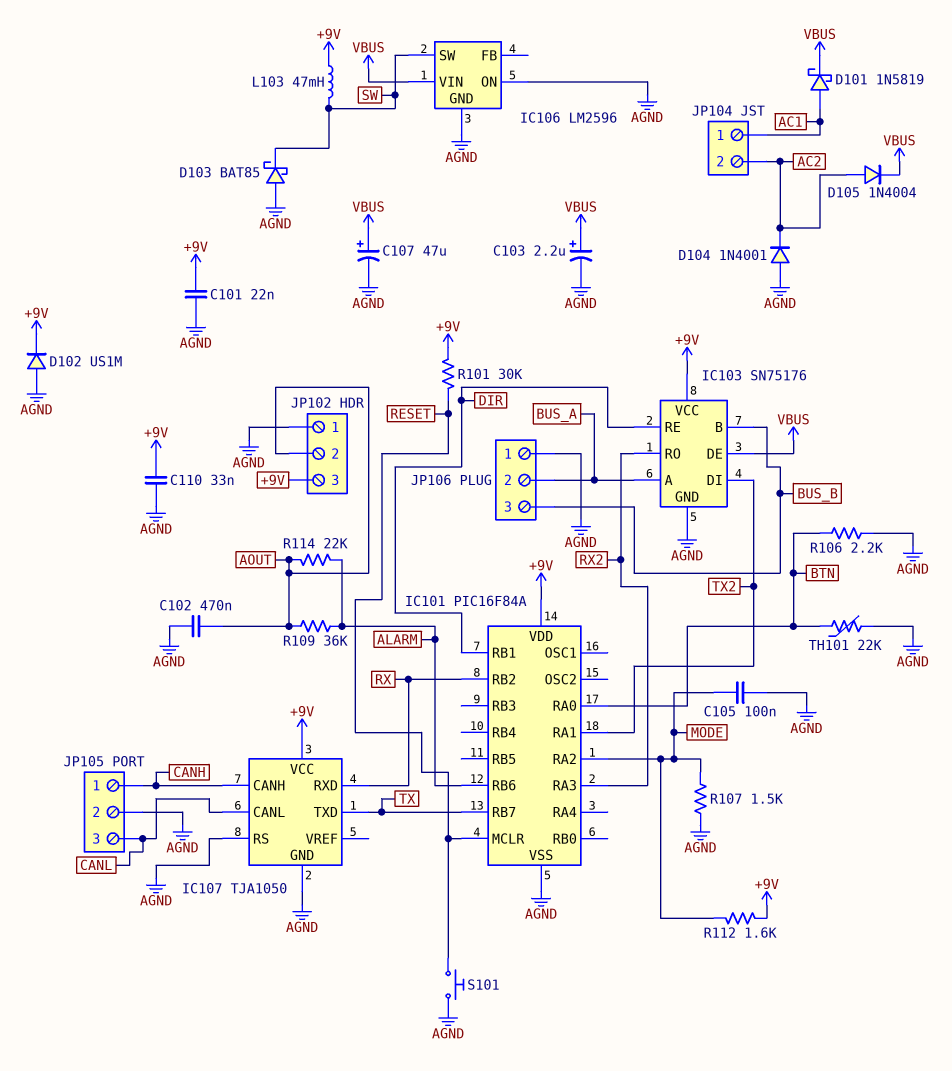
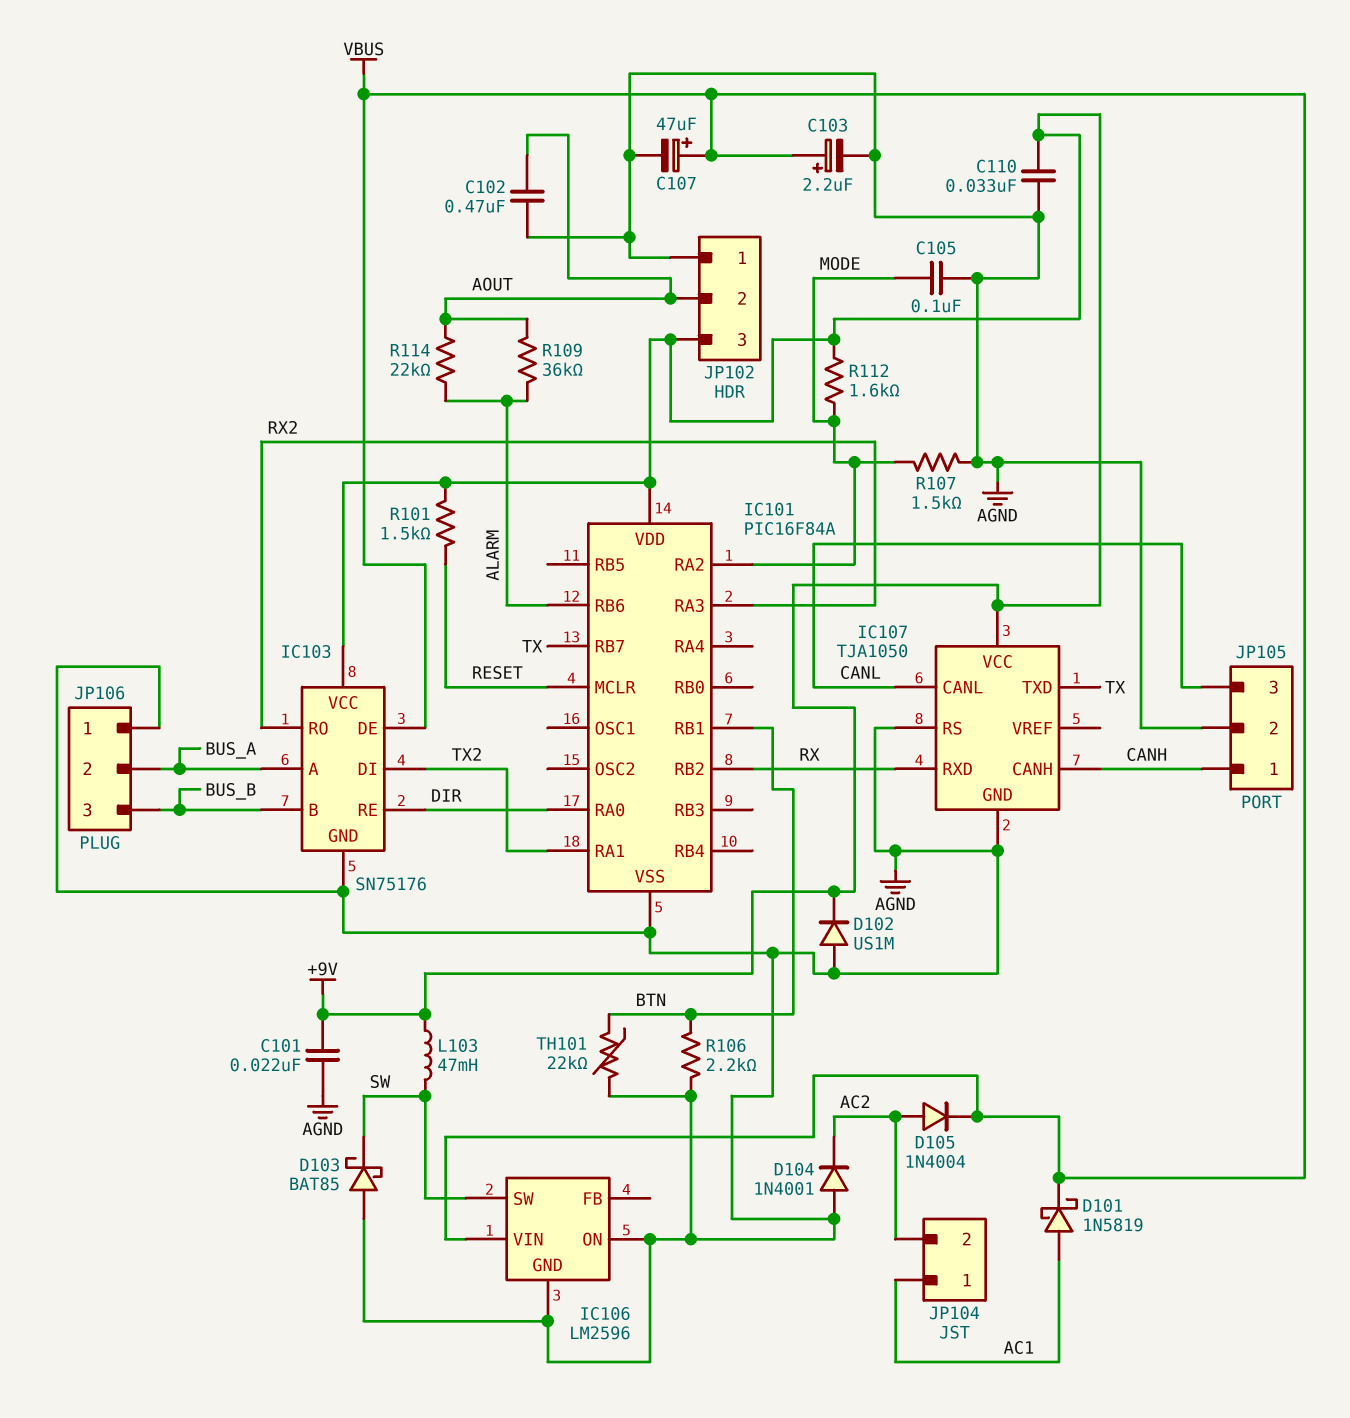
IC101 pin RA0: BTN -> DIR
IC101 pin RB1: DIR -> BTN
R101: 30k (+9V, RESET) -> 1.5k (+9V, RESET)
S101: button (AGND, RESET) -> none

